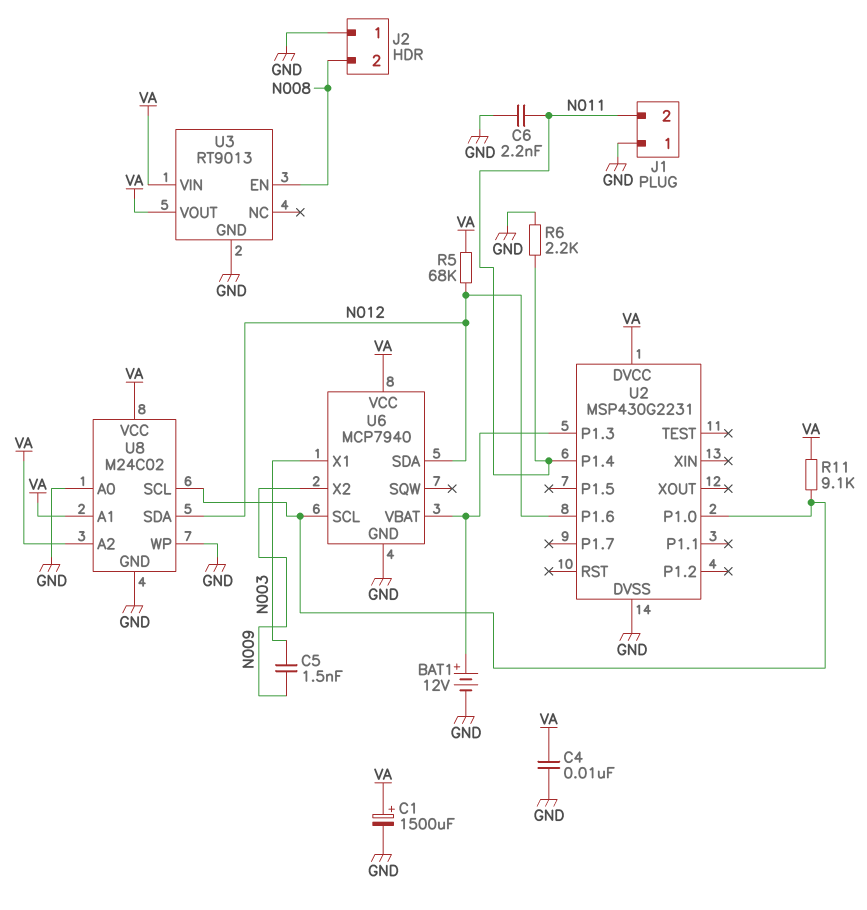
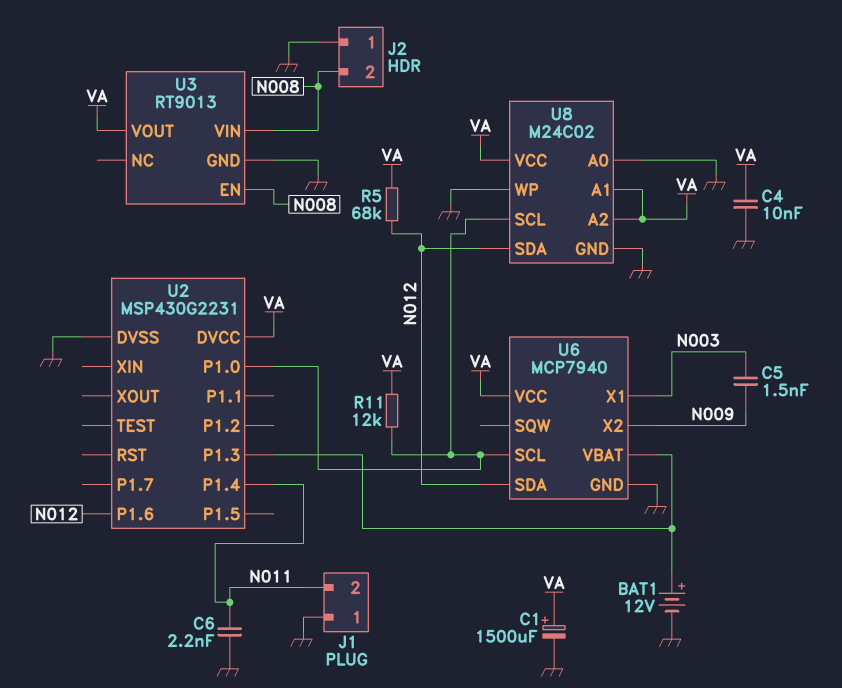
R6: 2.2k (GND, N011) -> none
R11: 9.1k (U2/P1.0, VA) -> 12k (U2/P1.0, VA)
U3 pin VIN: VA -> N008

